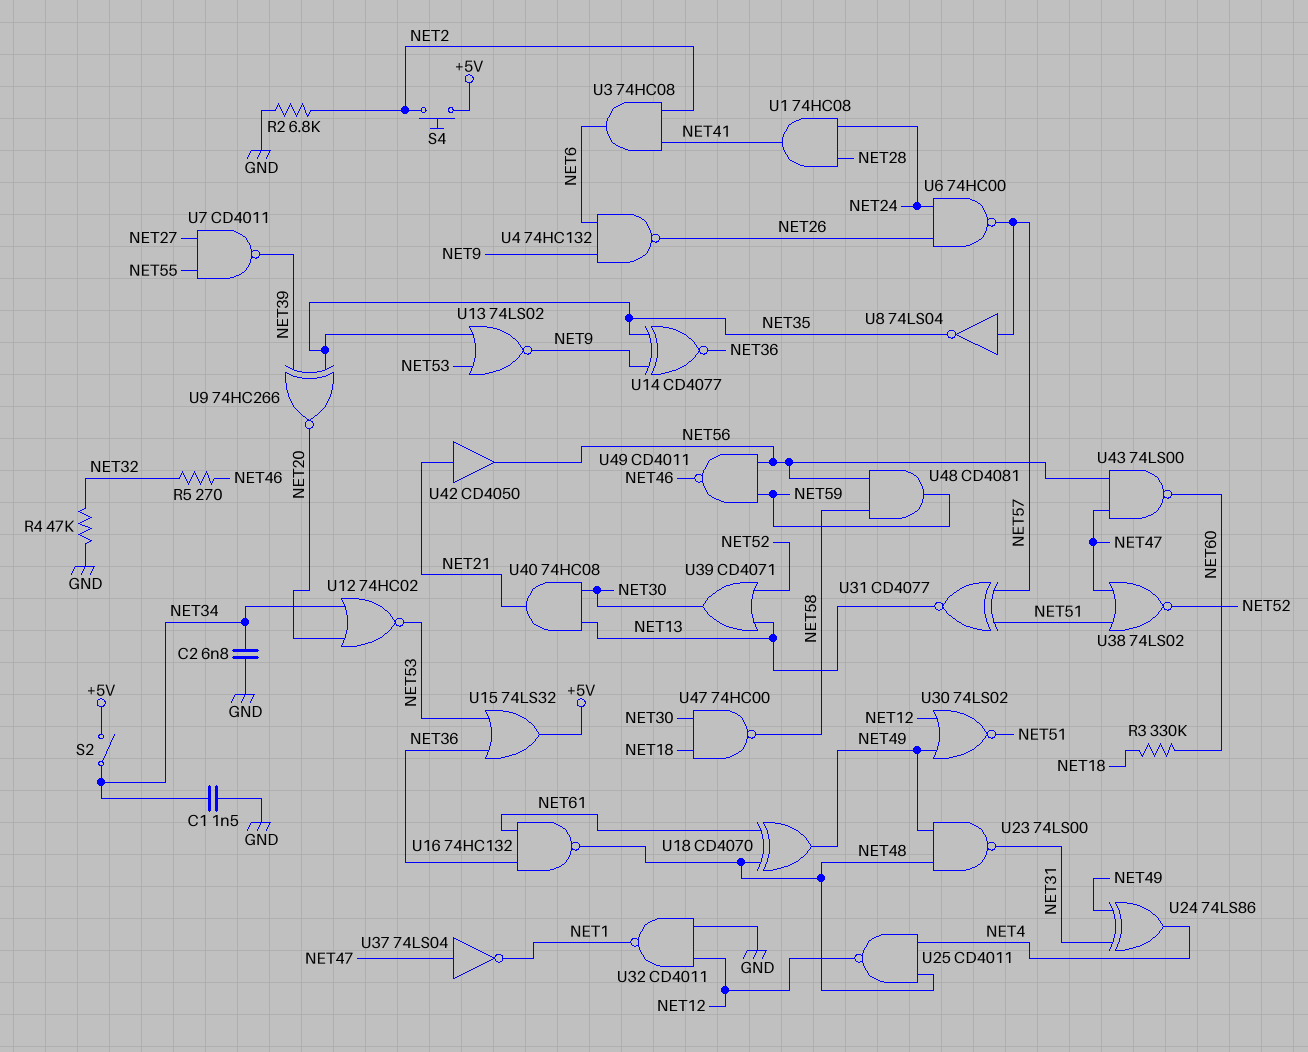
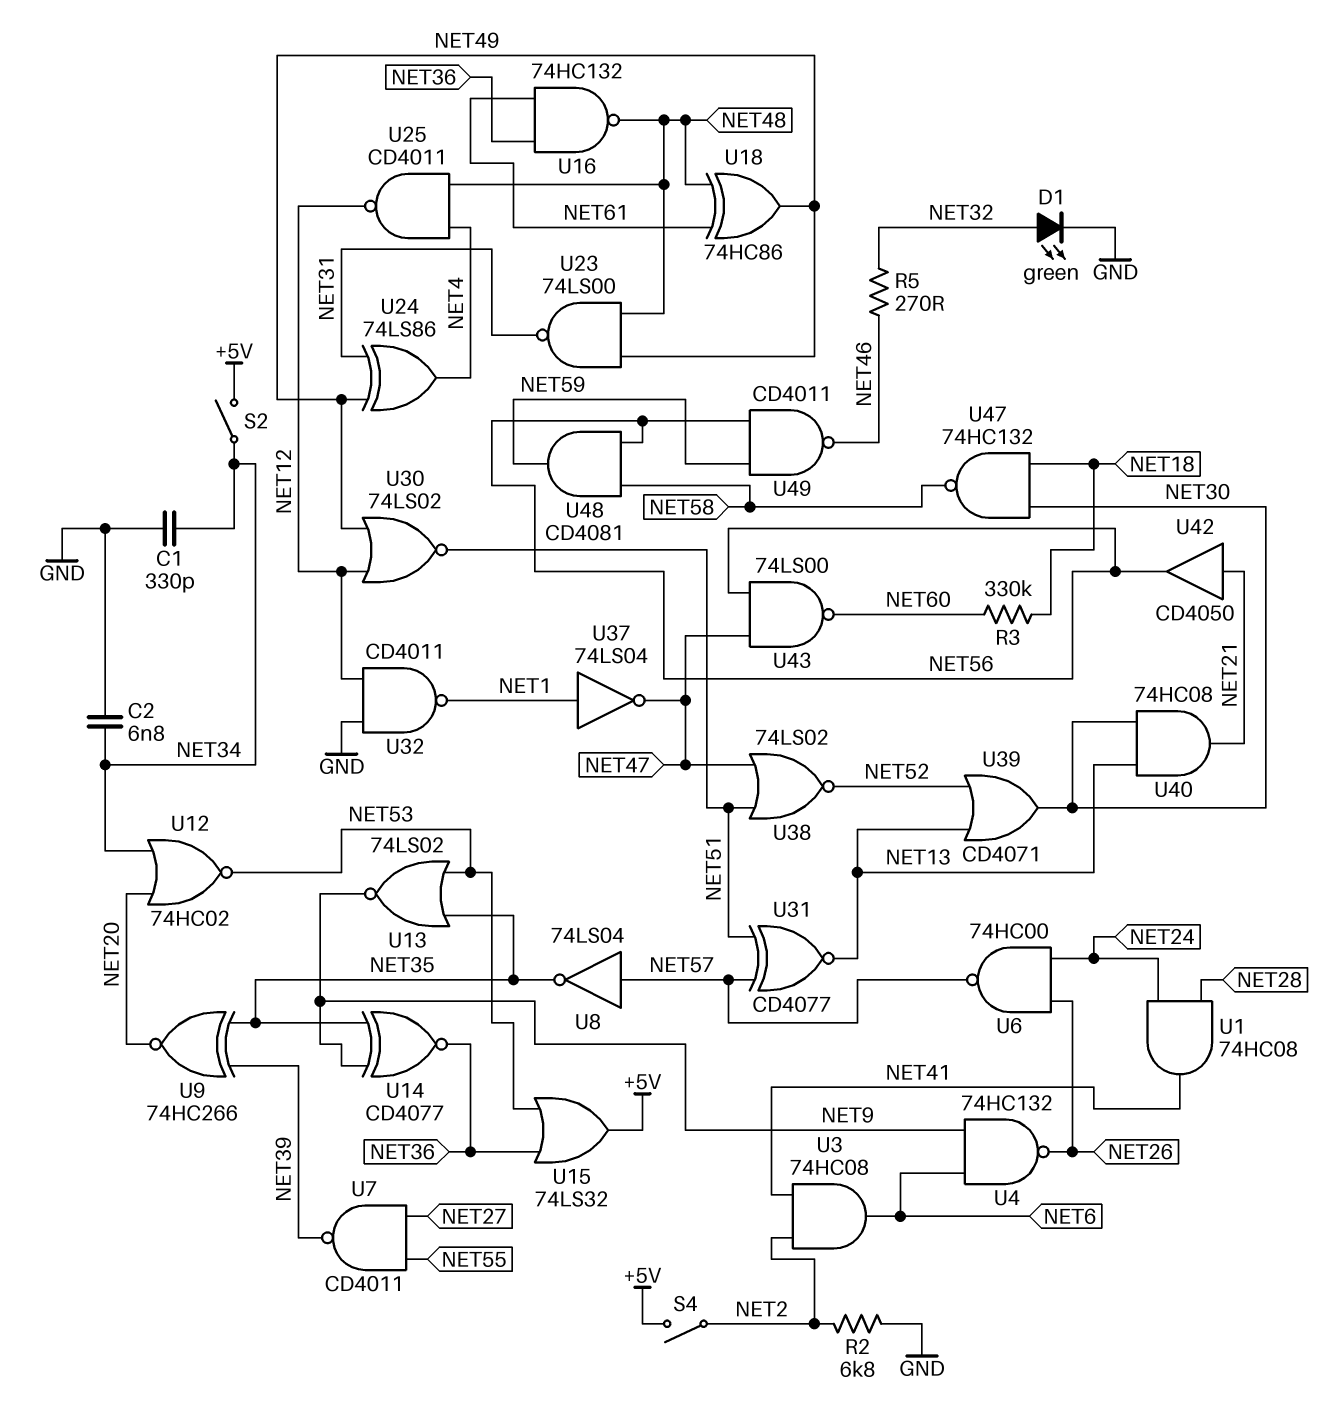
C1: 1.5nF (GND, NET34) -> 330pF (GND, NET34)
D1: none -> LED green (A NET32, K GND)
R4: 47k (GND, NET32) -> none
S4: button (+5V, NET2) -> switch (+5V, NET2)
U18: XOR CD4070 (in NET48, in NET61, out NET49) -> XOR 74HC86 (in NET48, in NET61, out NET49)
U37: NOT 74LS04 (in NET47, out NET1) -> NOT 74LS04 (in NET1, out NET47)
U47: NAND 74HC00 (in NET18, in NET30, out NET58) -> NAND 74HC132 (in NET18, in NET30, out NET58)

